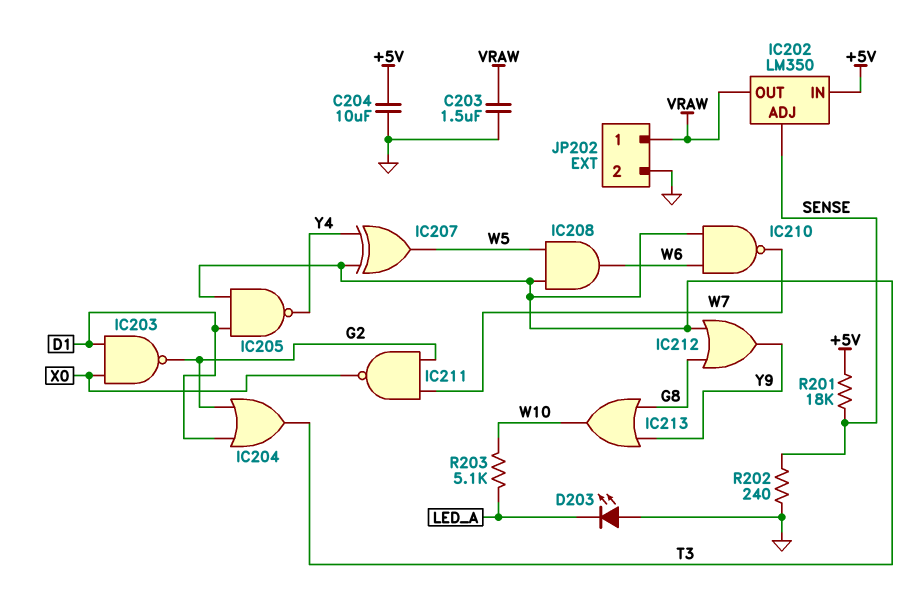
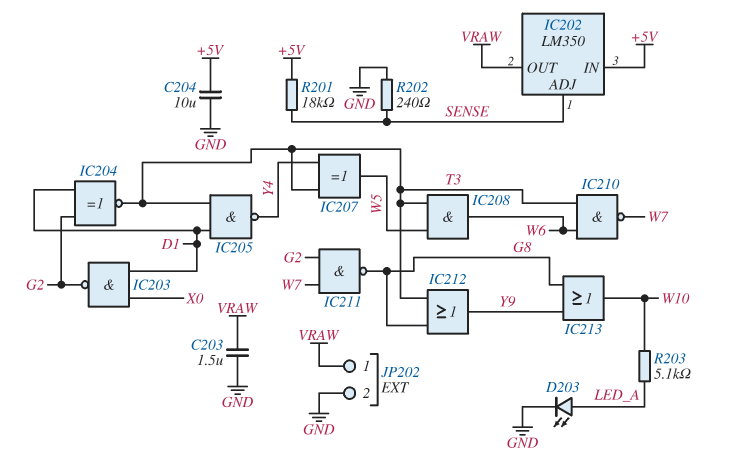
D203: LED (A GND, K LED_A) -> LED (A LED_A, K GND)
IC204: OR (in D1, in G2, out T3) -> XNOR (in D1, in G2, out T3)
IC211: NAND (in G2, in W7, out X0) -> NAND (in G2, in W7, out G8)

